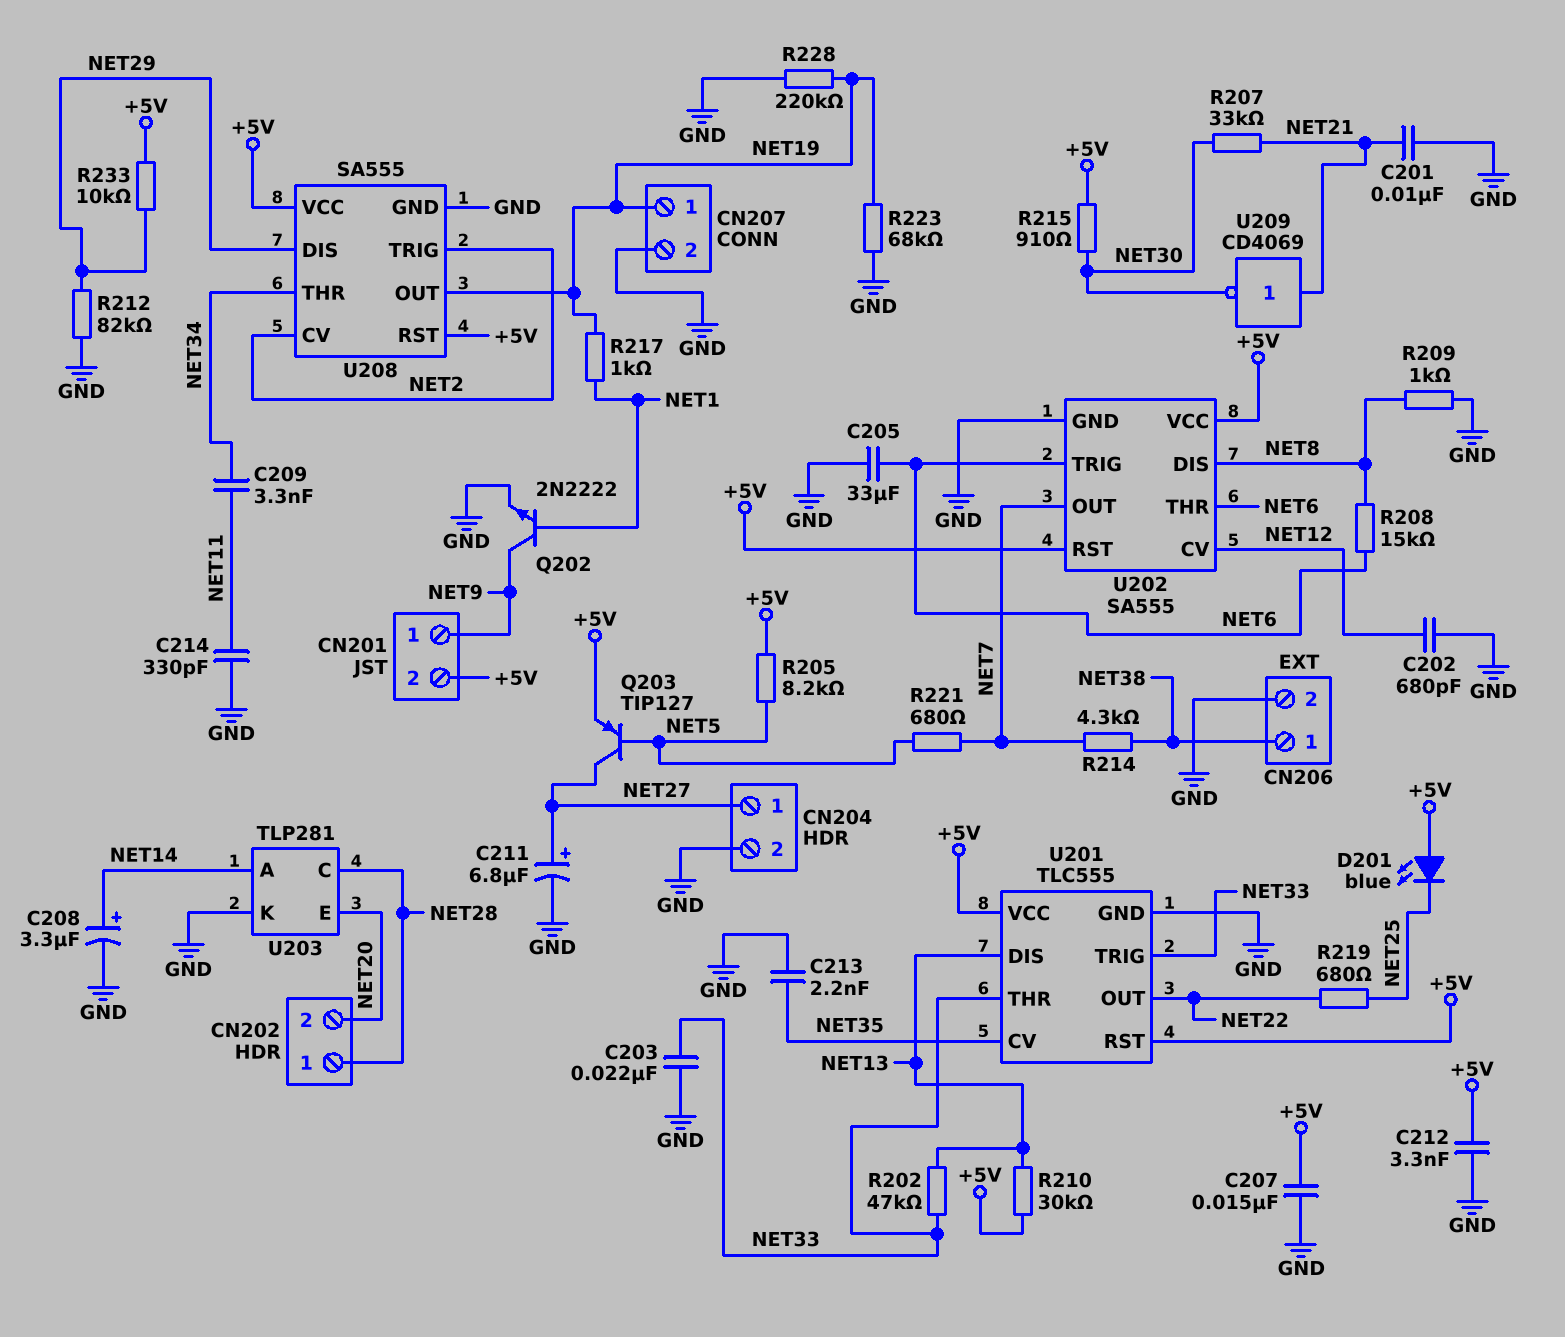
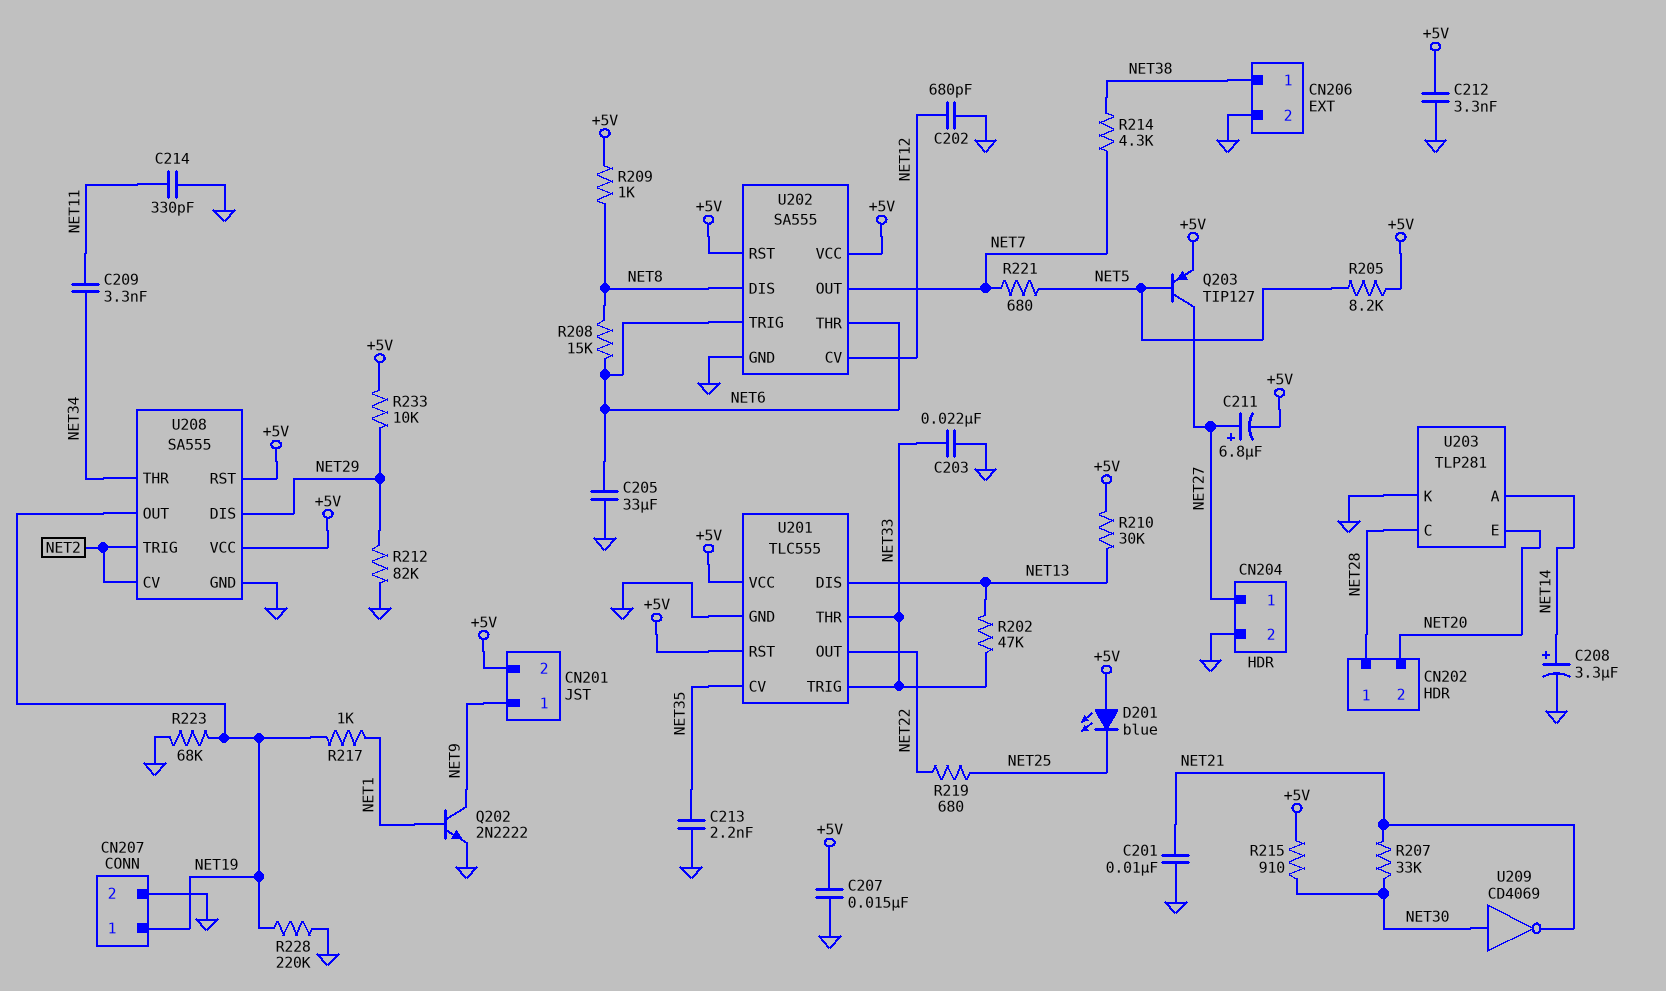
C211: 6.8uF (plus NET27, minus GND) -> 6.8uF (plus NET27, minus +5V)
R209: 1k (GND, NET8) -> 1k (+5V, NET8)
U209: NOT CD4069 (in NET21, out NET30) -> NOT CD4069 (in NET30, out NET21)

